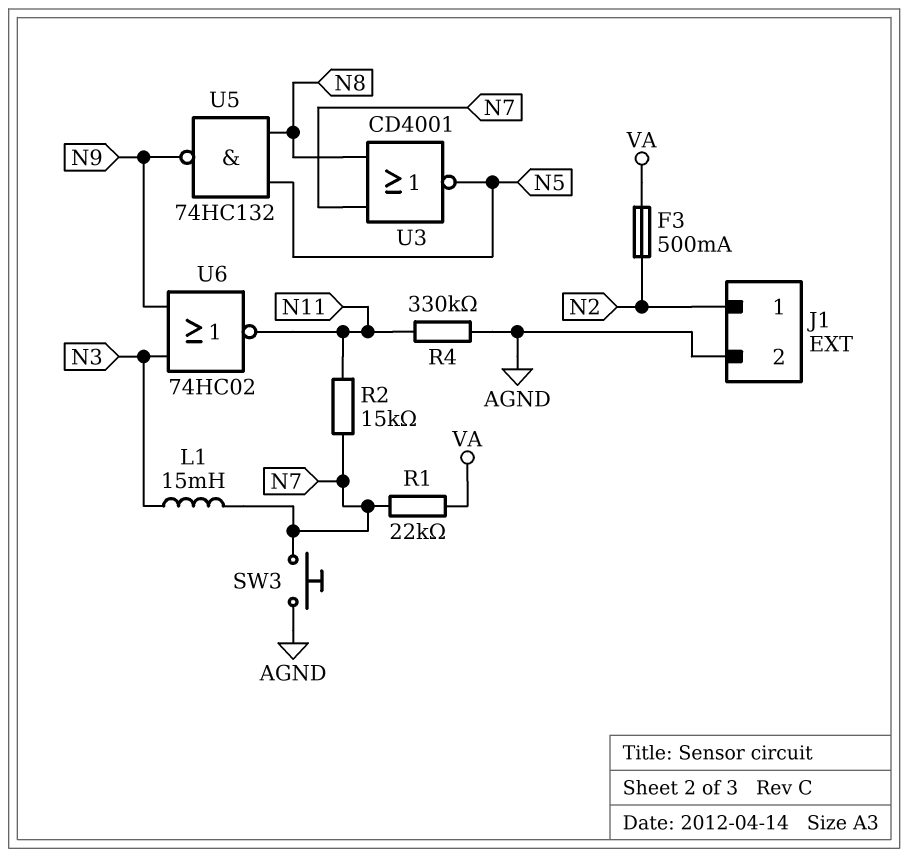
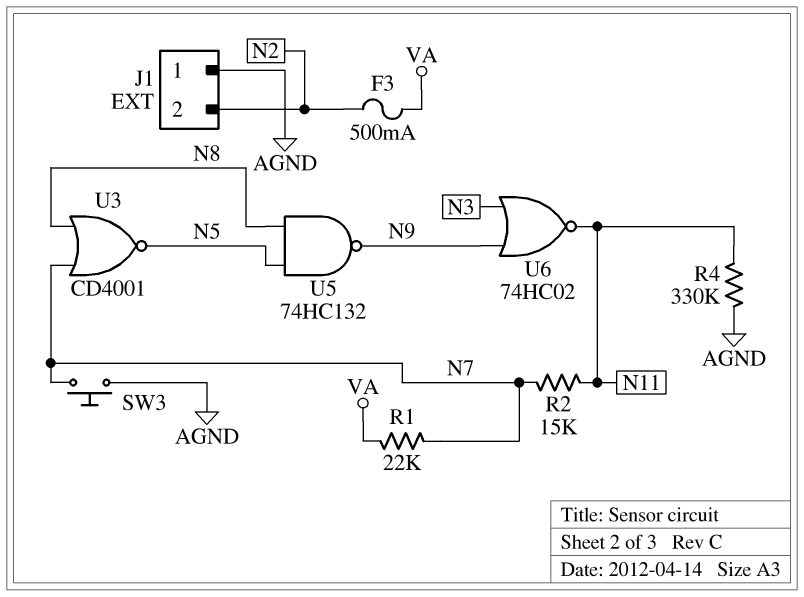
J1 pin 1: N2 -> AGND
J1 pin 2: AGND -> N2
L1: 15mH (N3, N7) -> none

